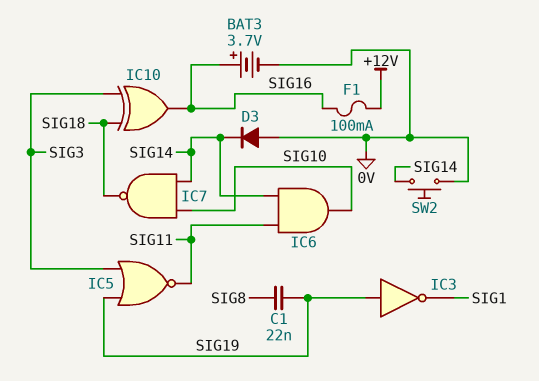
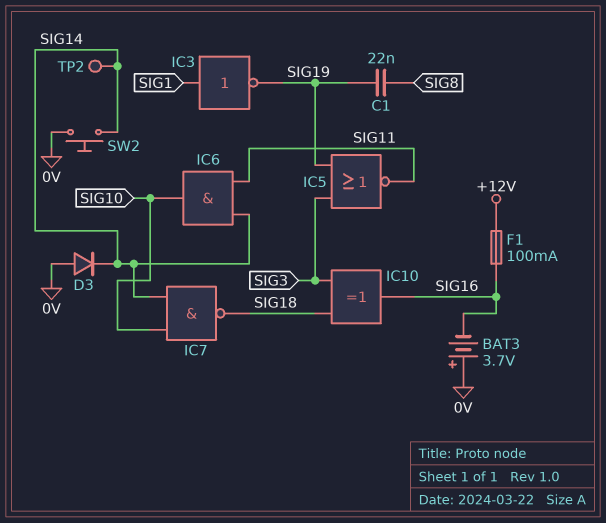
BAT3: 3.7V (plus SIG16, minus 0V) -> 3.7V (plus 0V, minus SIG16)
IC3: NOT (in SIG19, out SIG1) -> NOT (in SIG1, out SIG19)
TP2: none -> test point (SIG14)

